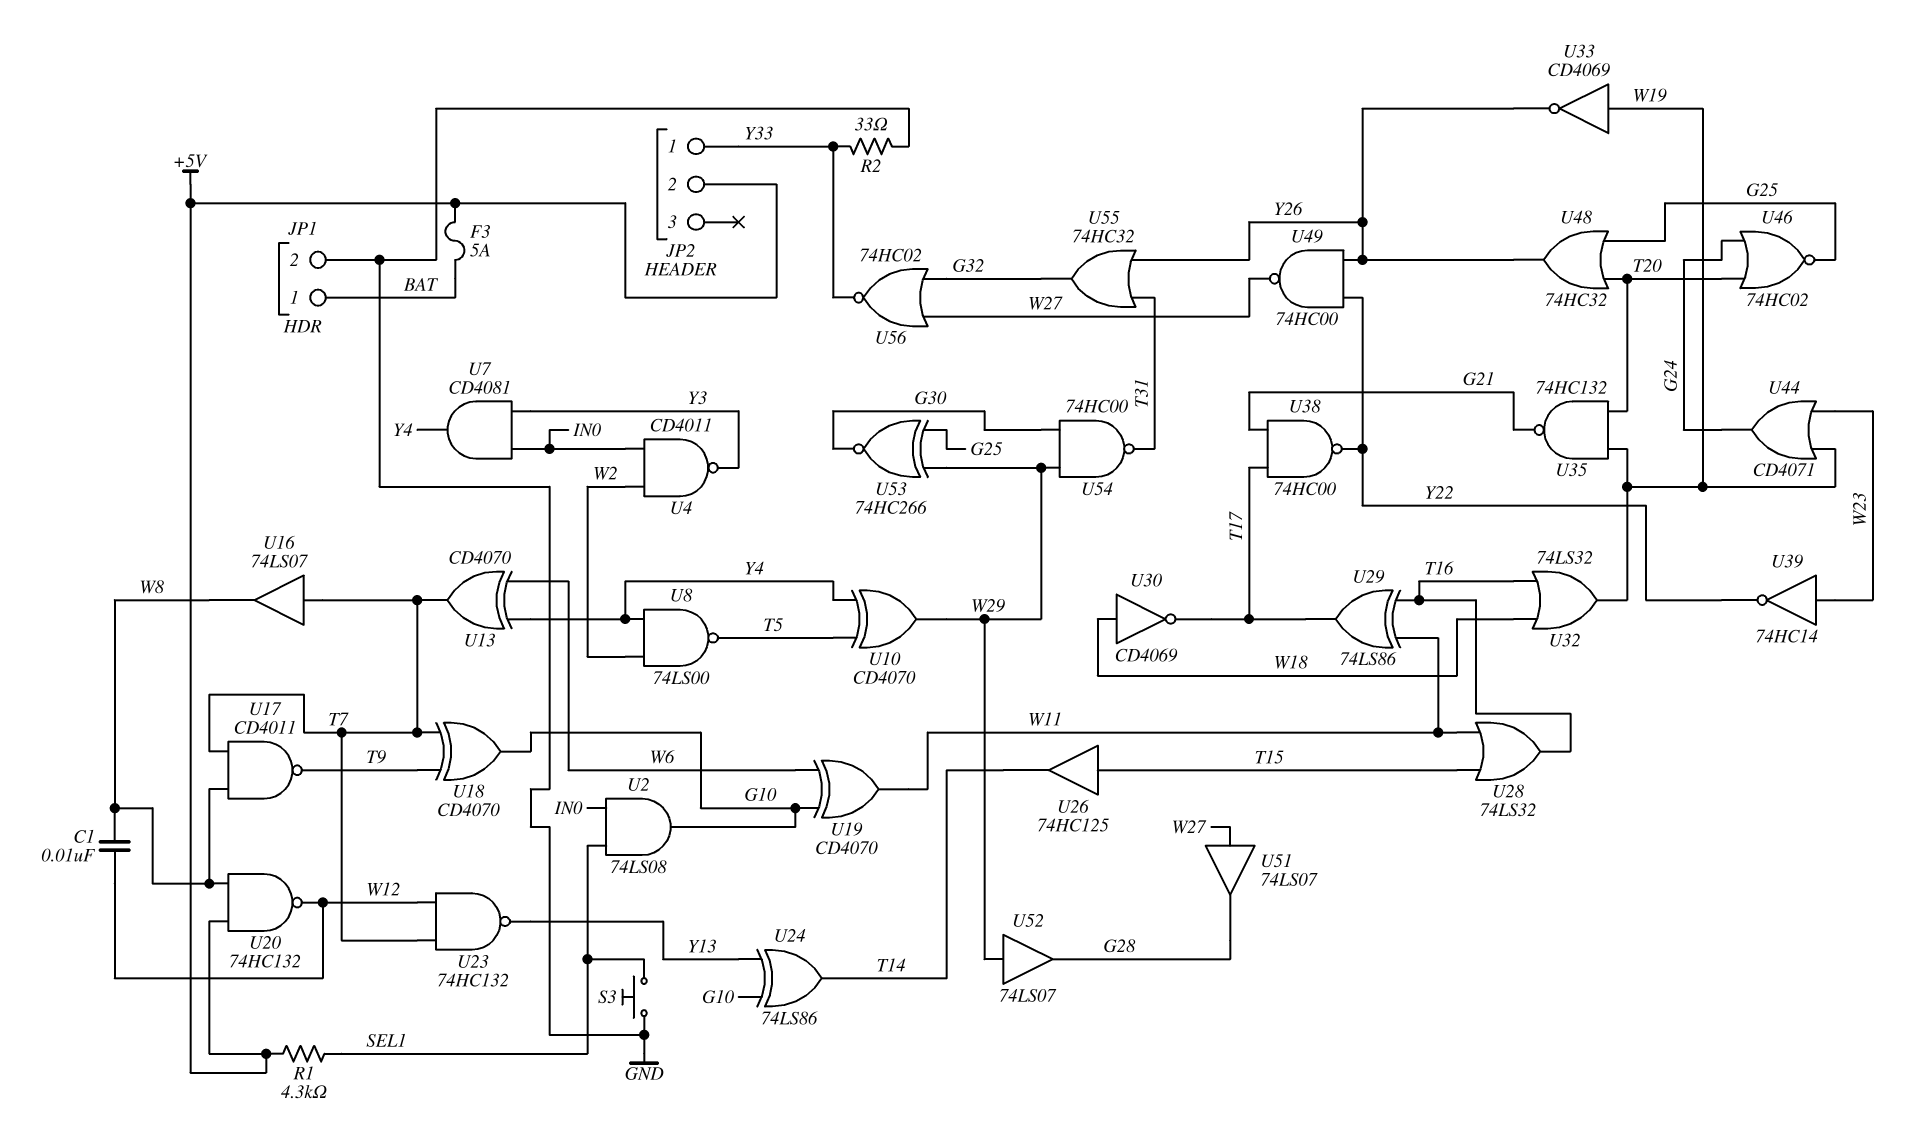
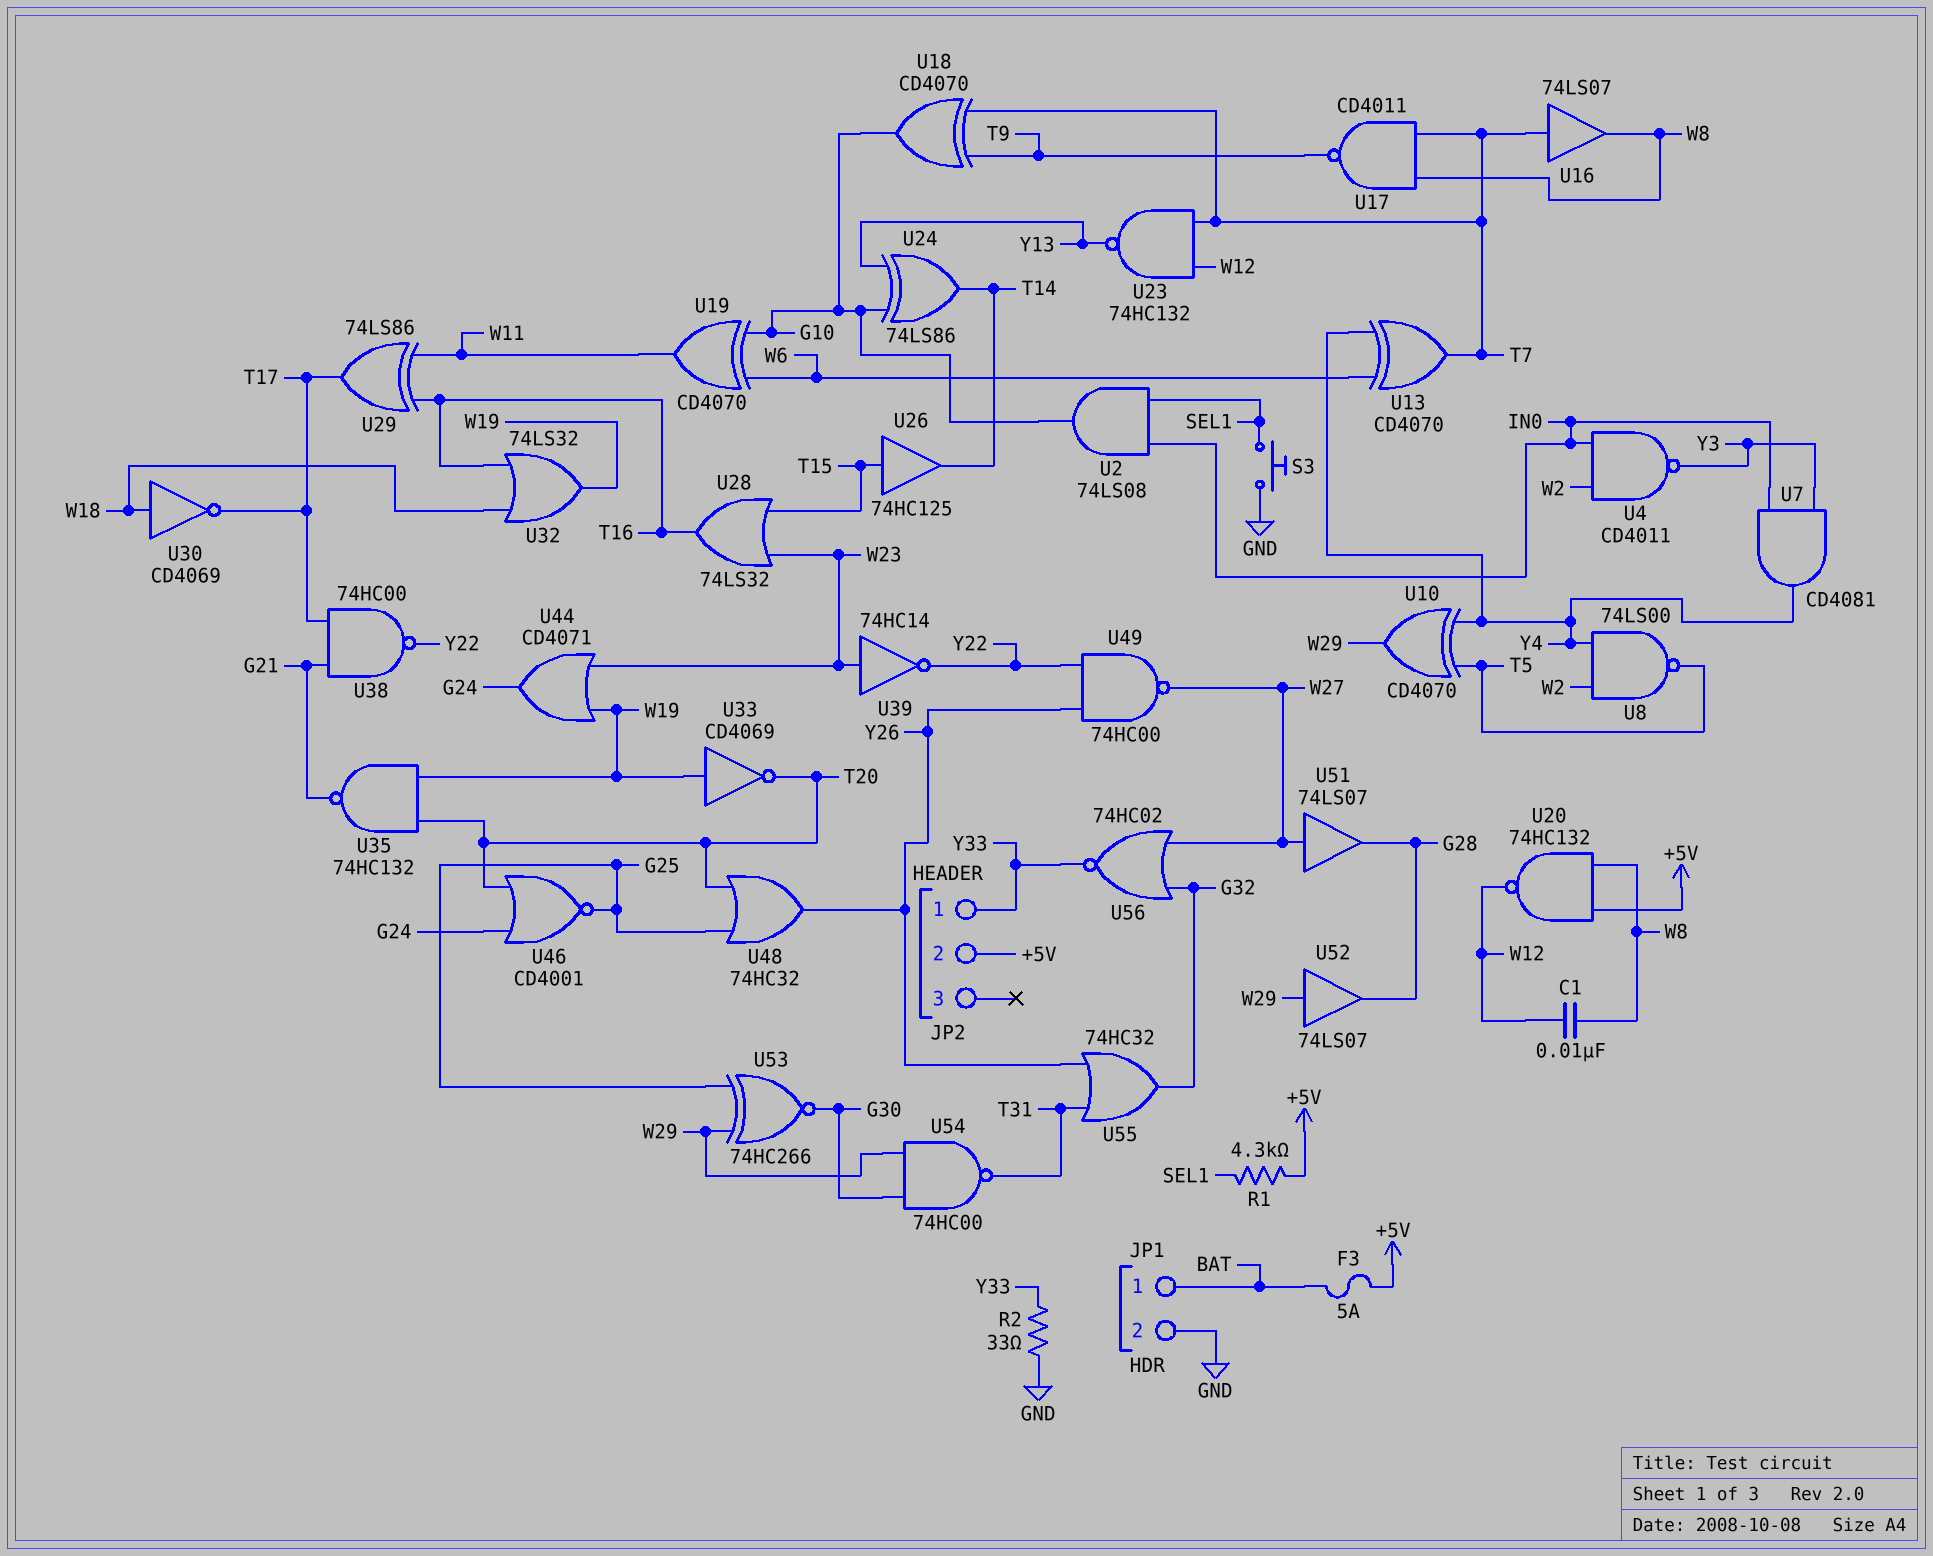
U28: OR 74LS32 (in T15, in W11, out T16) -> OR 74LS32 (in T15, in W23, out T16)
U33: NOT CD4069 (in W19, out Y26) -> NOT CD4069 (in W19, out T20)
U46: NOR 74HC02 (in G24, in T20, out G25) -> NOR CD4001 (in G24, in T20, out G25)

